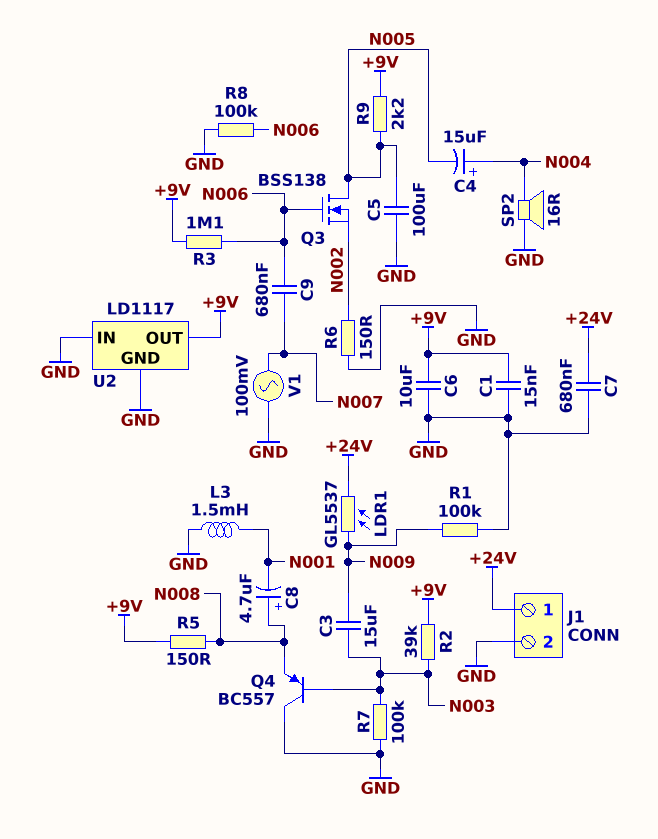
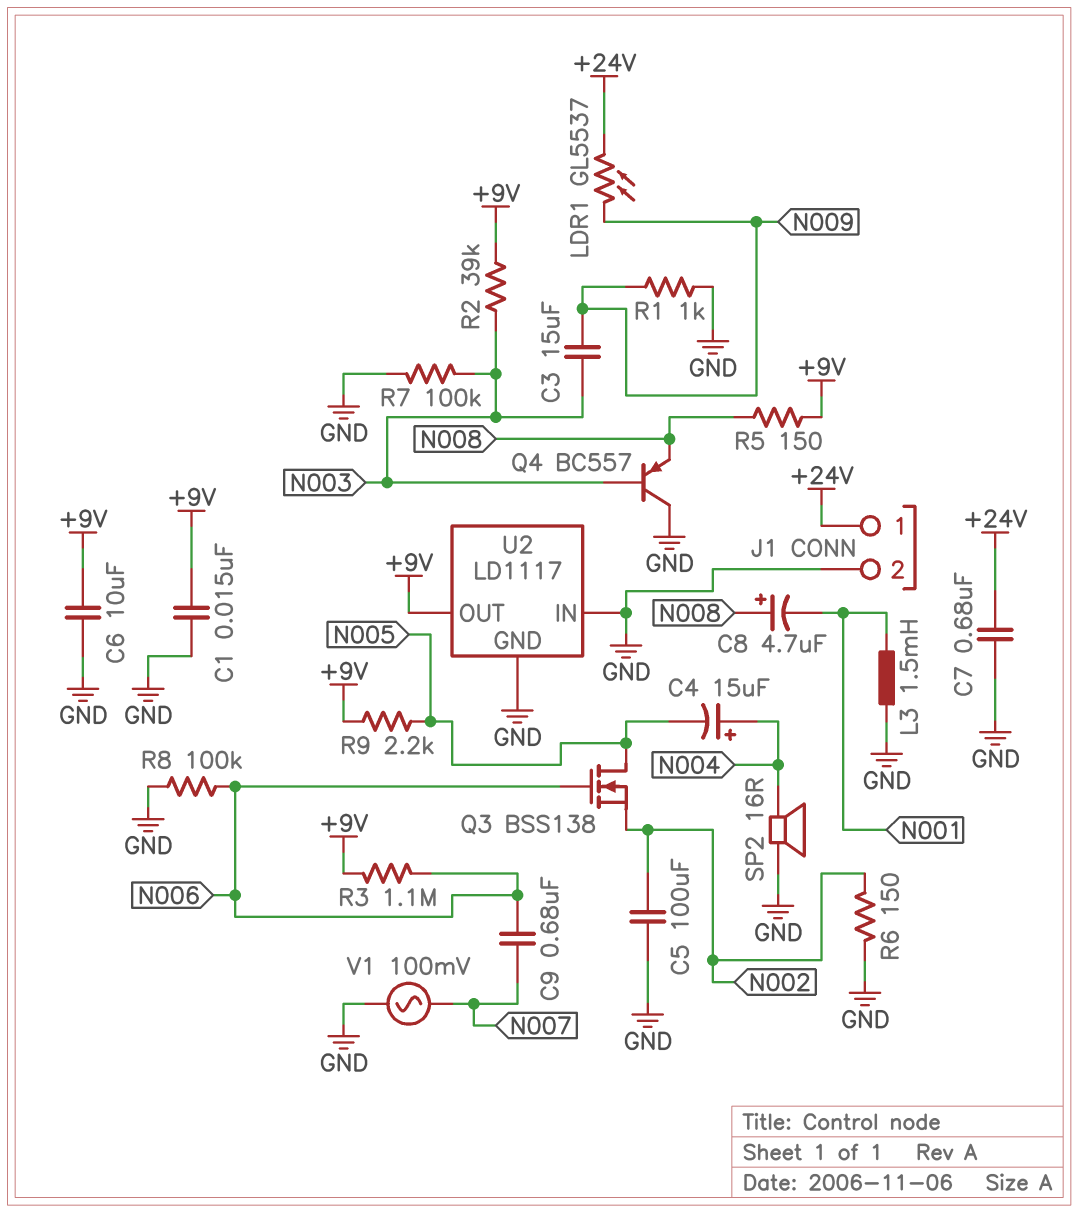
C5: 100uF (GND, N005) -> 100uF (GND, N002)
R1: 100k (GND, N009) -> 1k (GND, N009)

